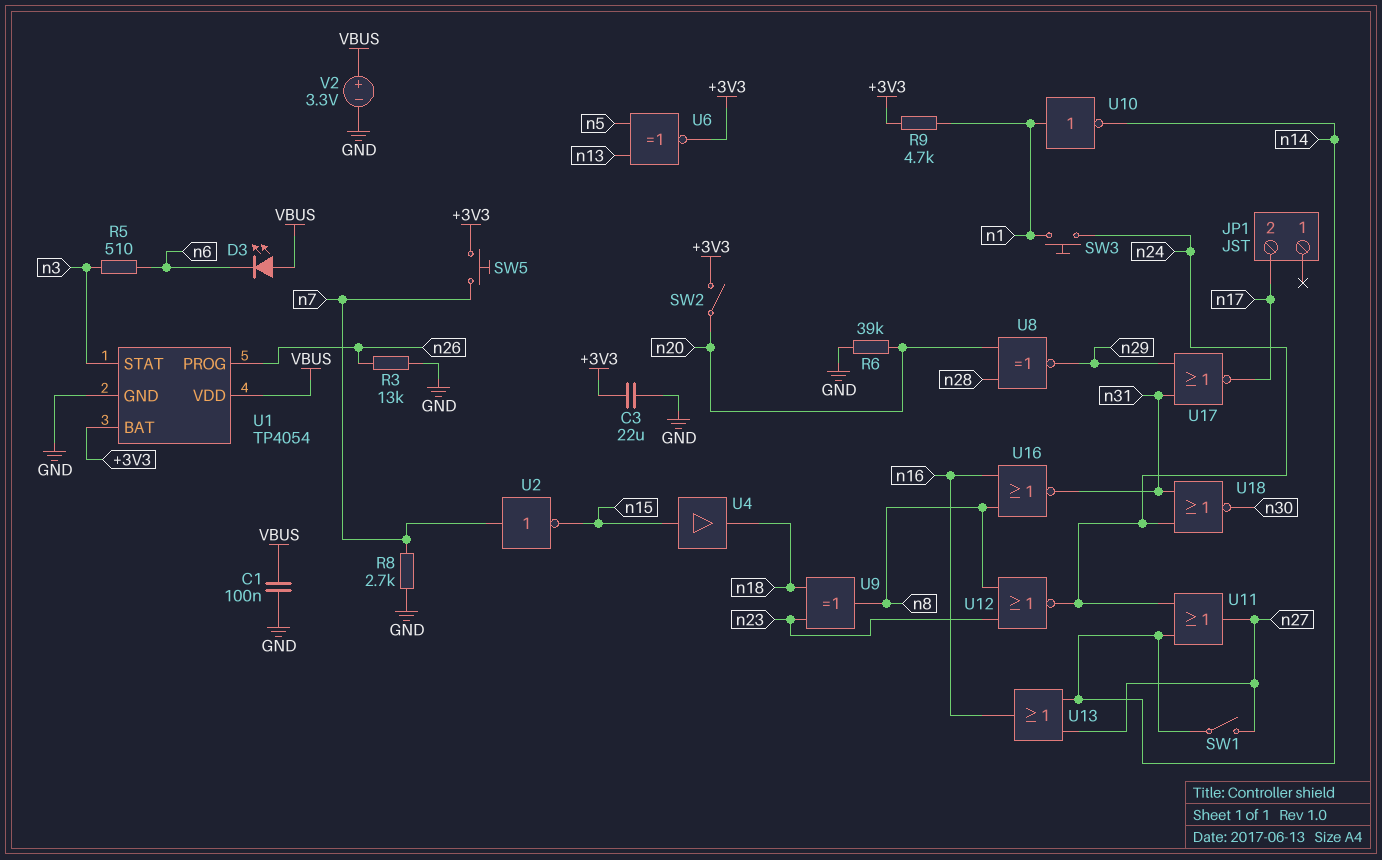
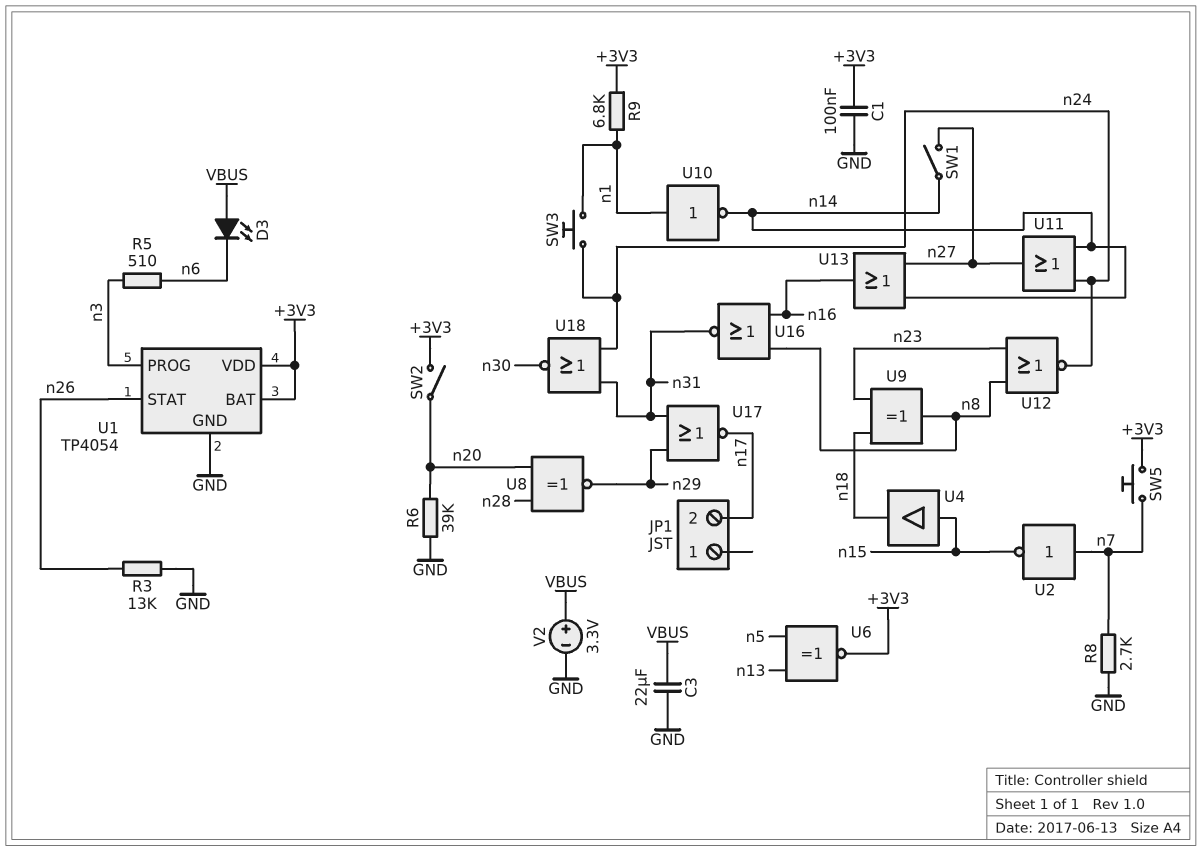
C1: 100nF (GND, VBUS) -> 100nF (+3V3, GND)
C3: 22uF (+3V3, GND) -> 22uF (GND, VBUS)
R9: 4.7k (+3V3, n1) -> 6.8k (+3V3, n1)
U1 pin PROG: n26 -> n3
U1 pin STAT: n3 -> n26
U1 pin VDD: VBUS -> +3V3

